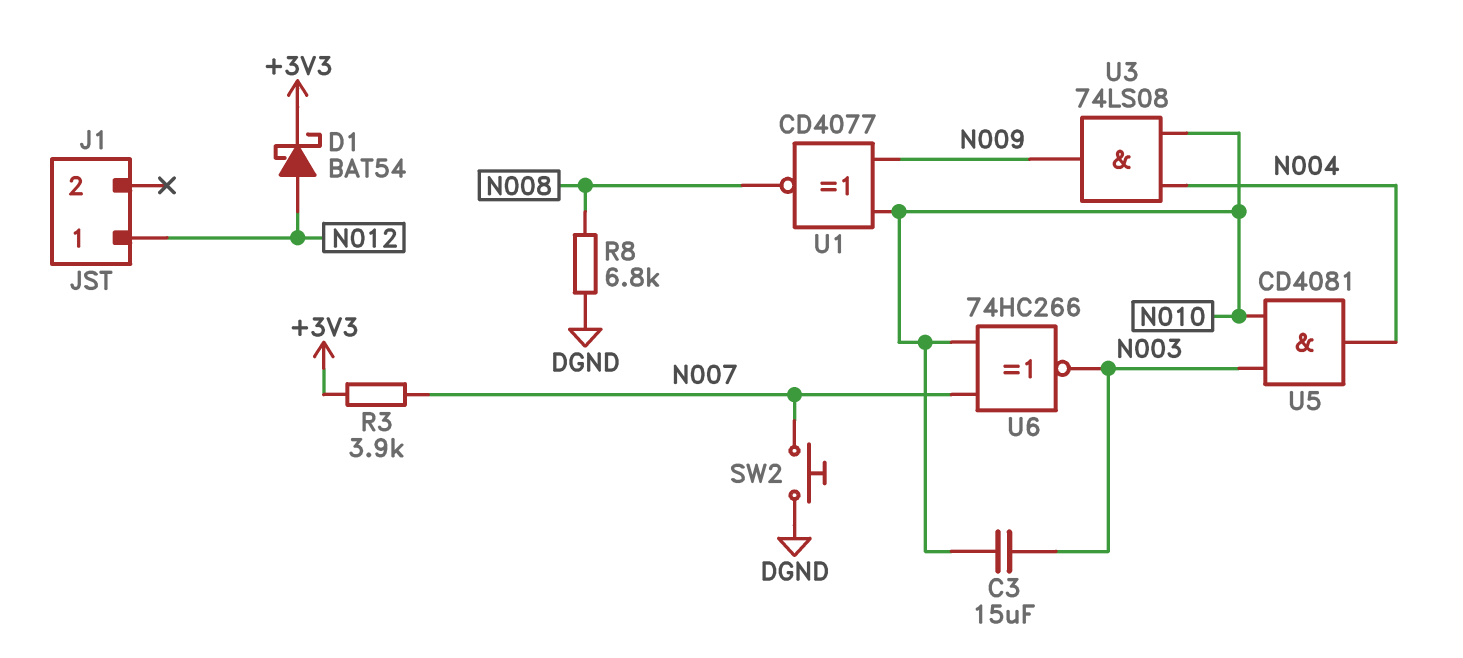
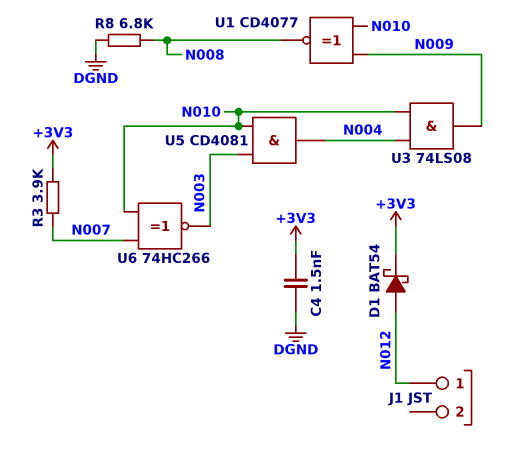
C3: 15uF (N003, N010) -> none
C4: none -> 1.5nF (+3V3, DGND)
SW2: button (DGND, N007) -> none

